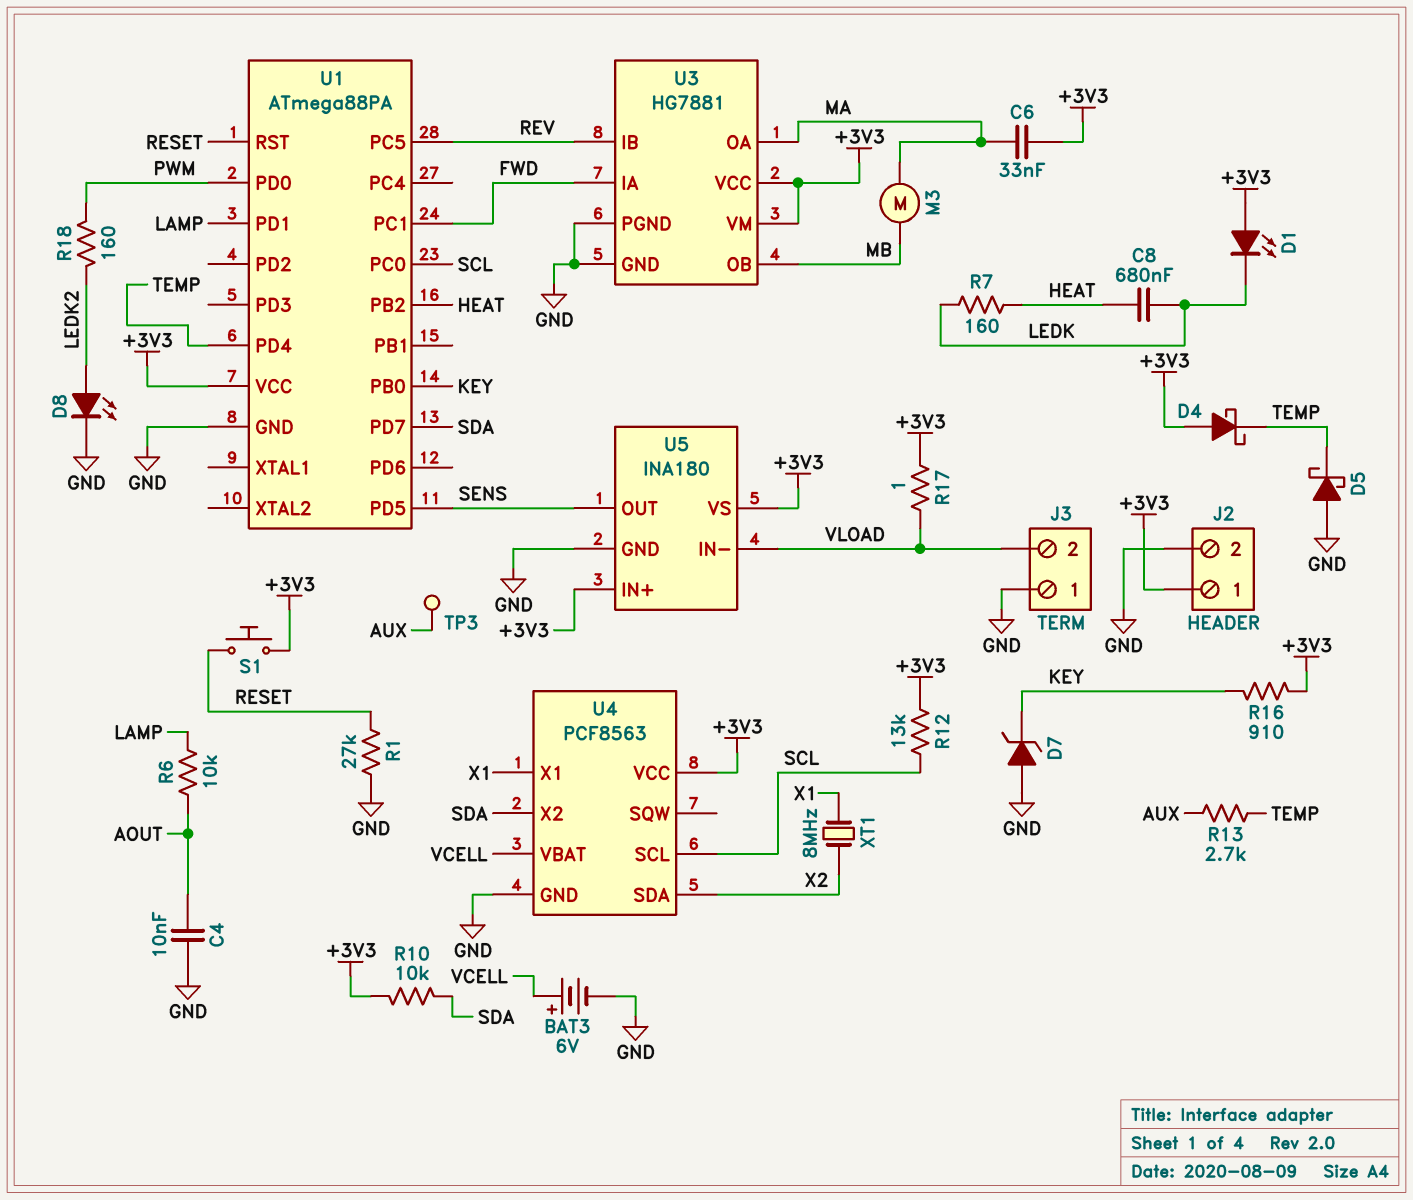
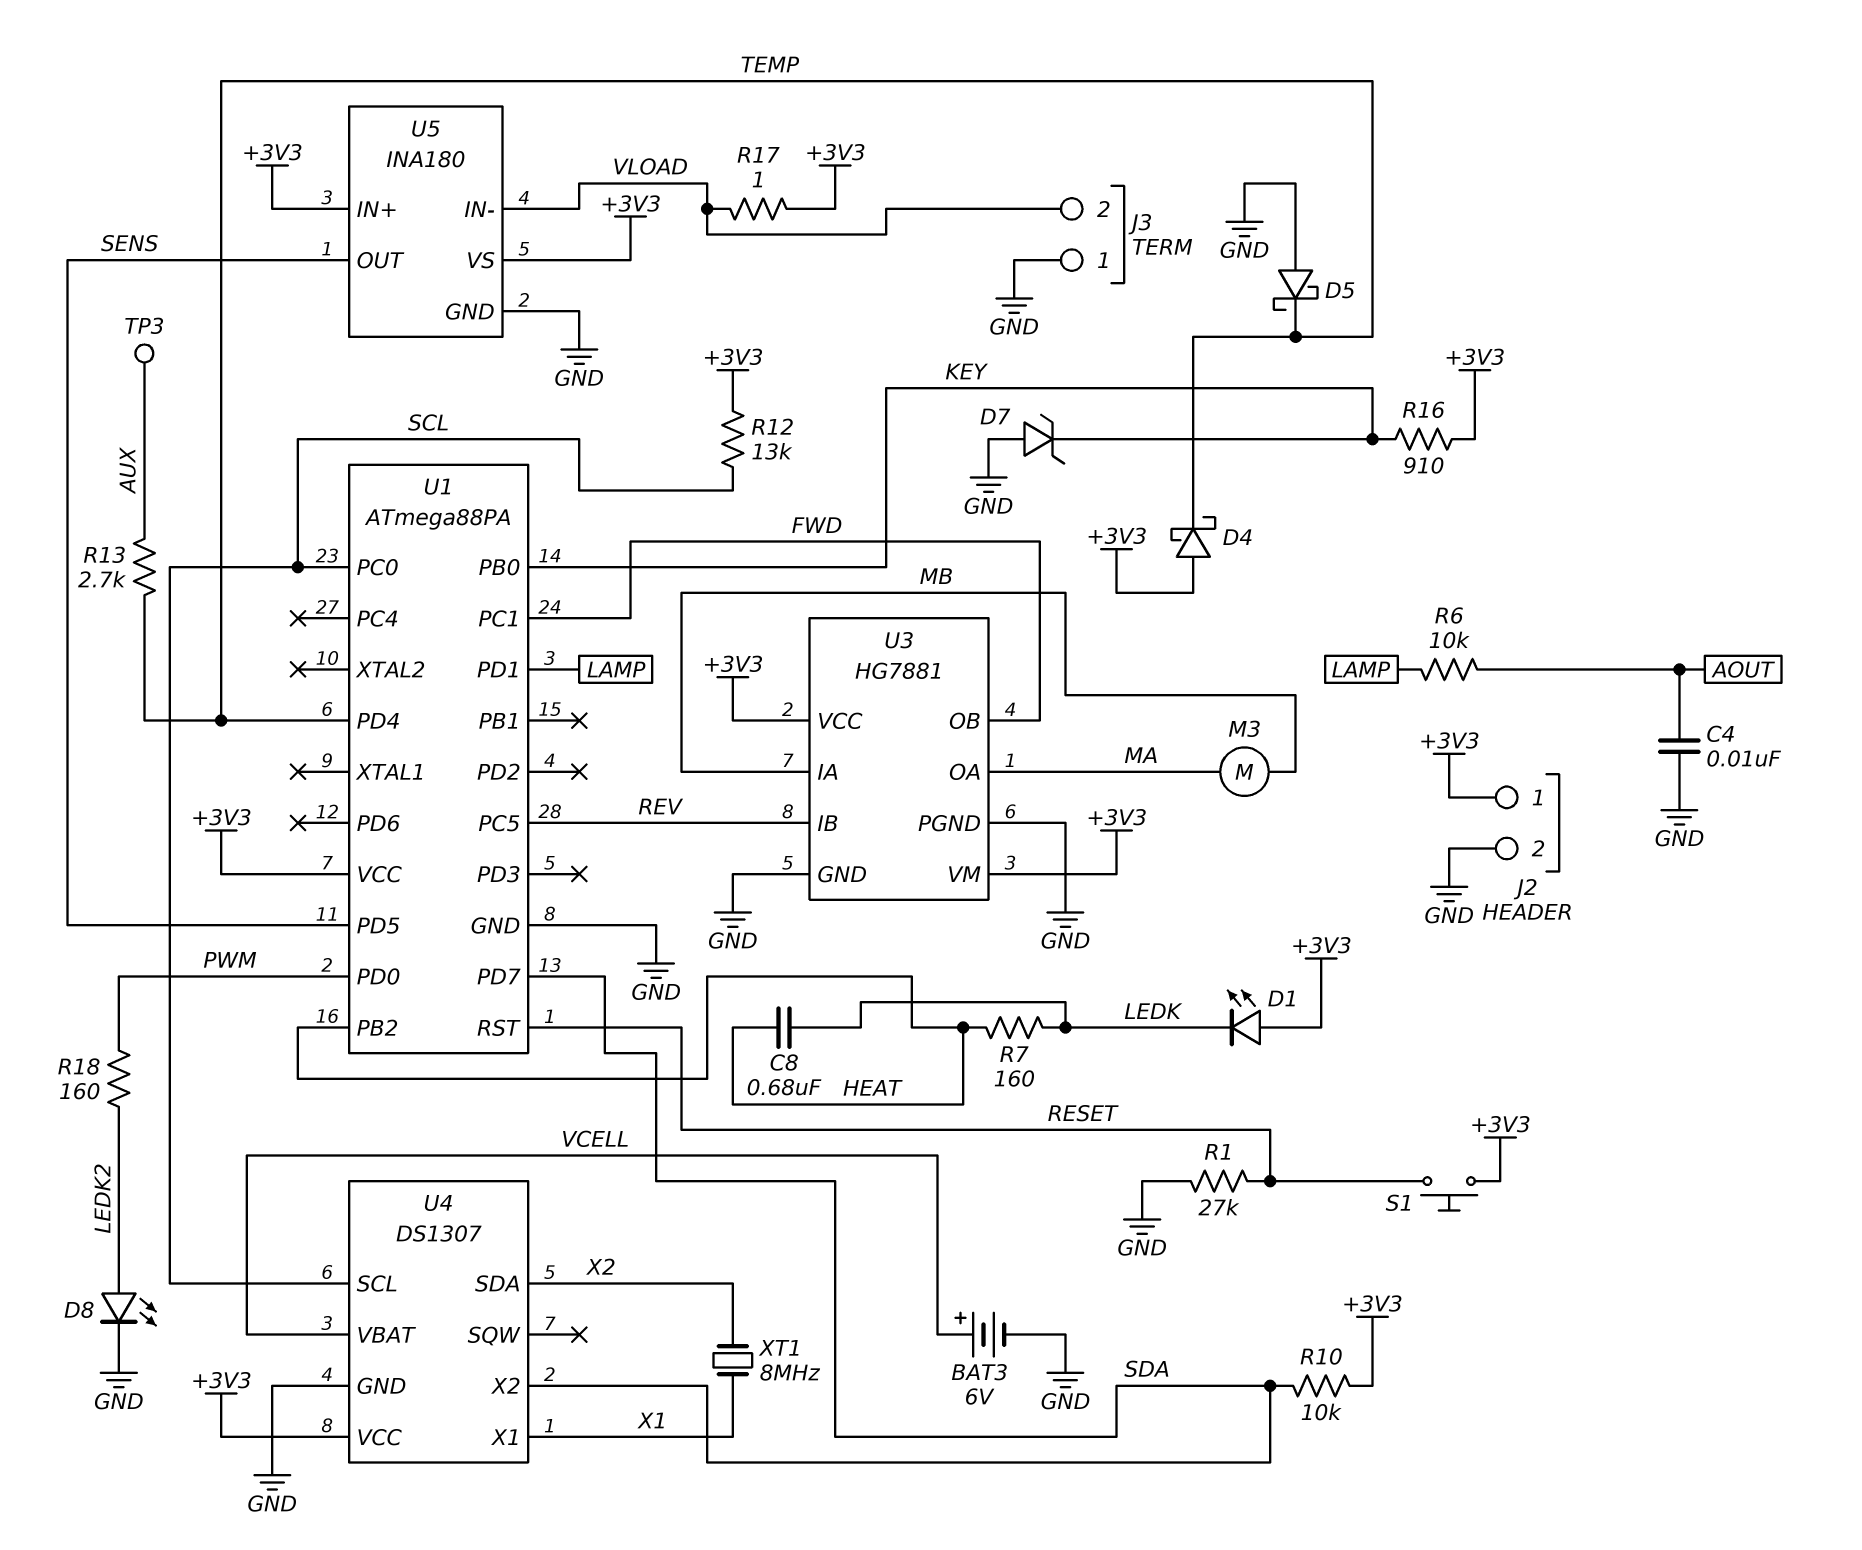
C6: 33nF (+3V3, MA) -> none
U3 pin IA: FWD -> MB
U3 pin OB: MB -> FWD
U4: PCF8563 -> DS1307

